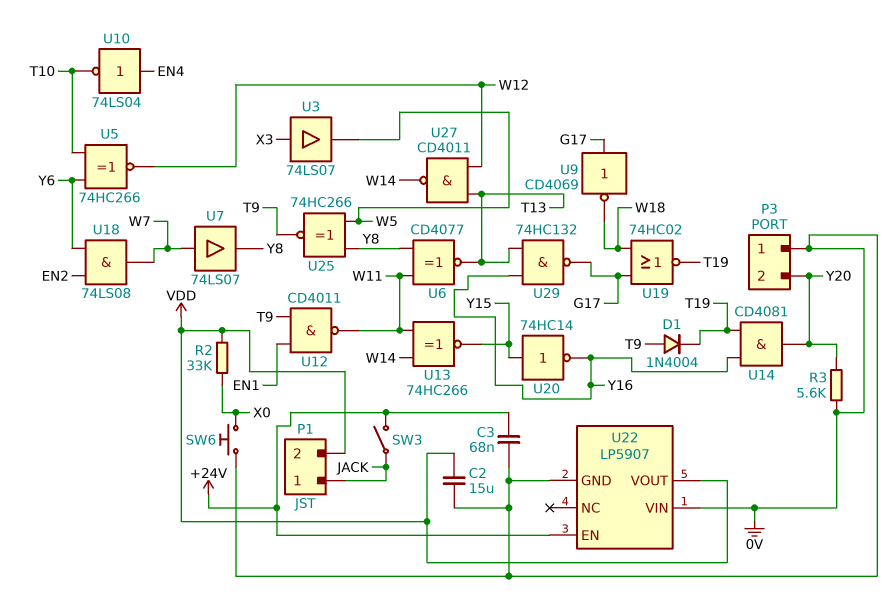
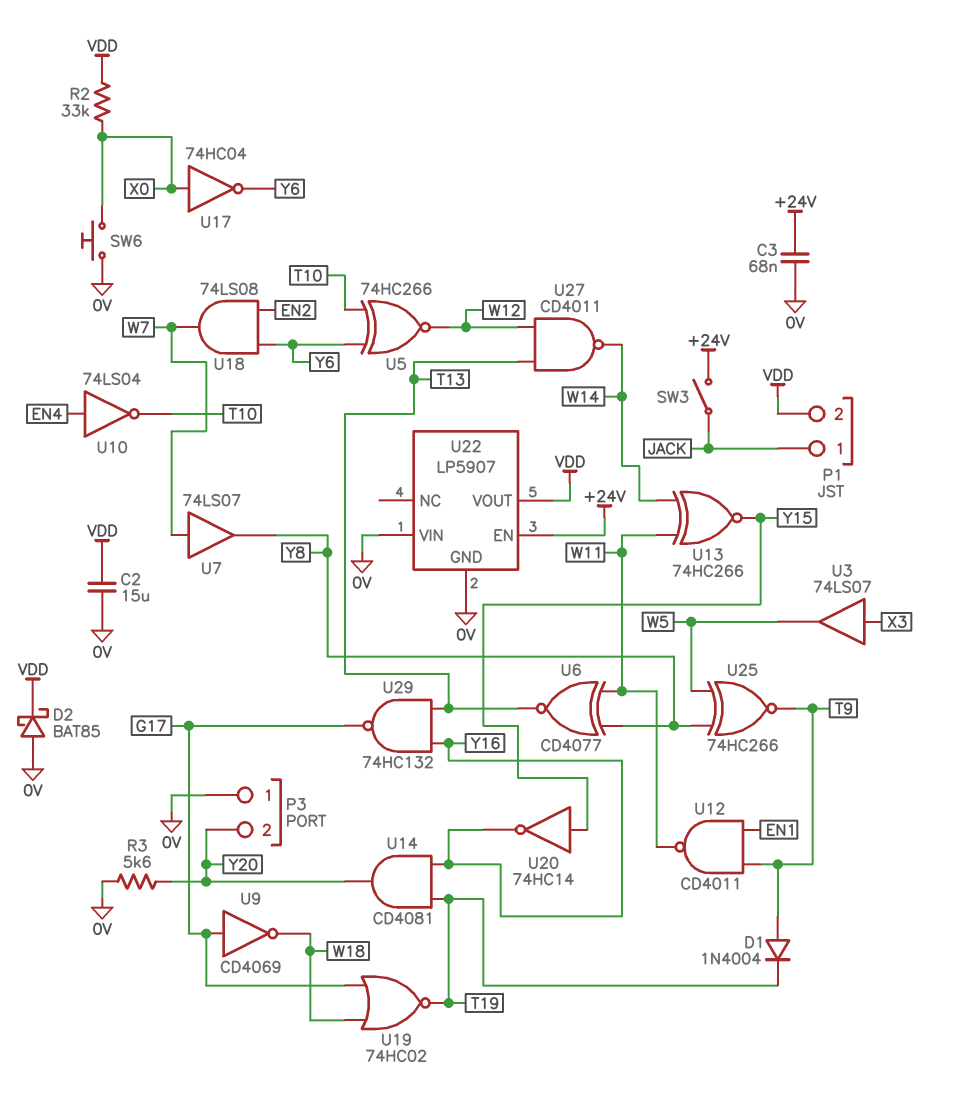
D2: none -> schottky BAT85 (A 0V, K VDD)
U17: none -> NOT 74HC04 (in X0, out Y6)

